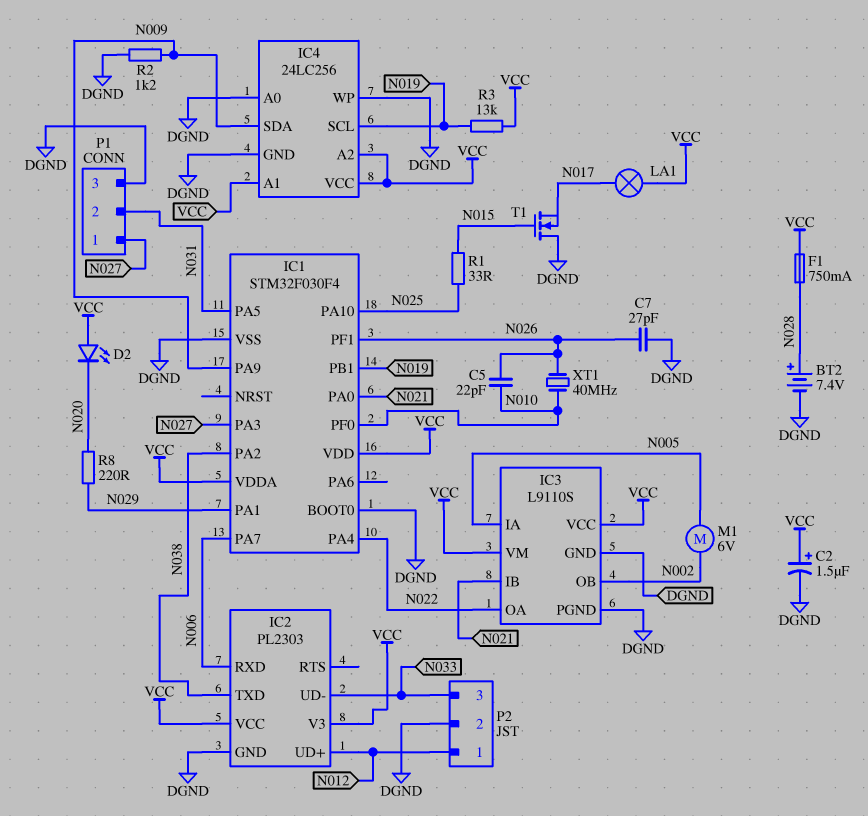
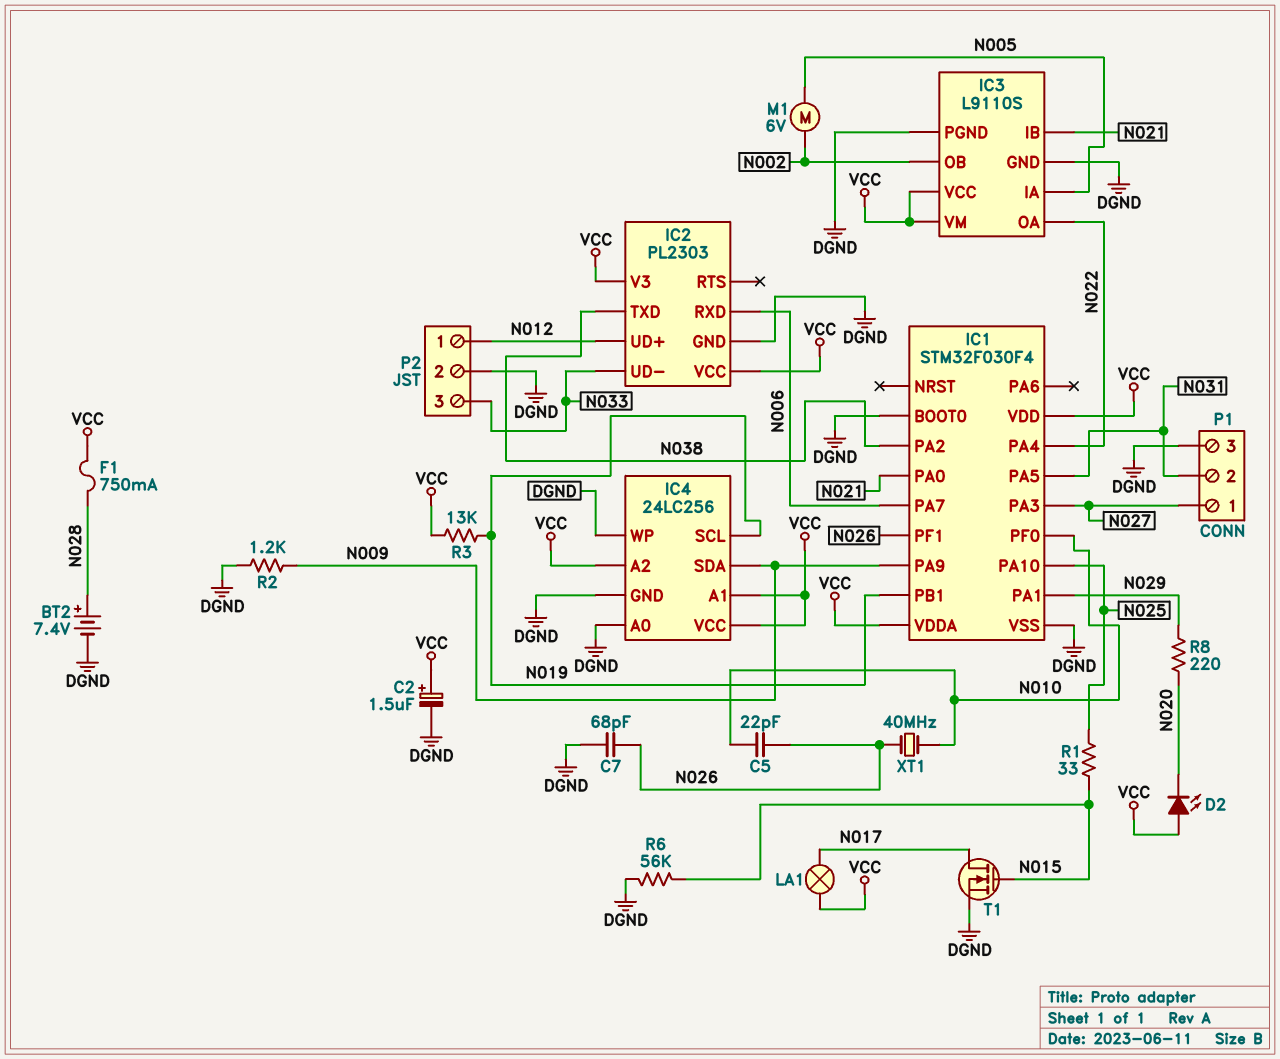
C7: 27pF (DGND, N026) -> 68pF (DGND, N026)
R6: none -> 56k (DGND, N015)
T1: NMOS (G N015, D DGND, S N017) -> NMOS (G N015, D N017, S DGND)

